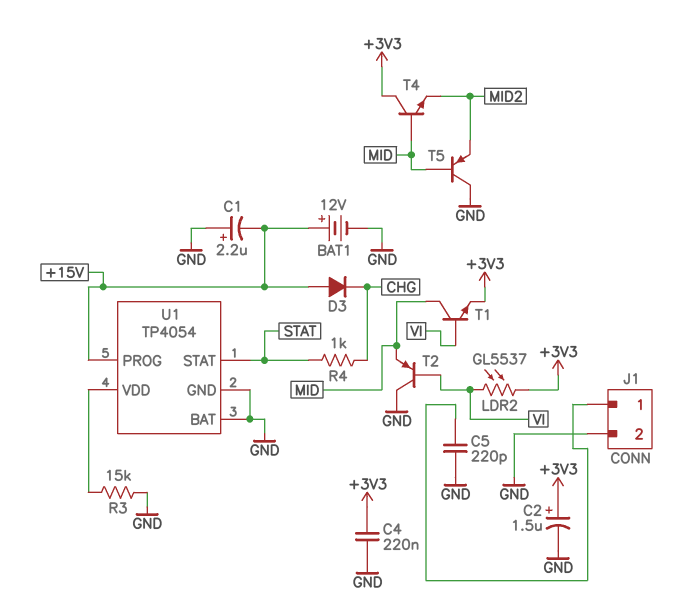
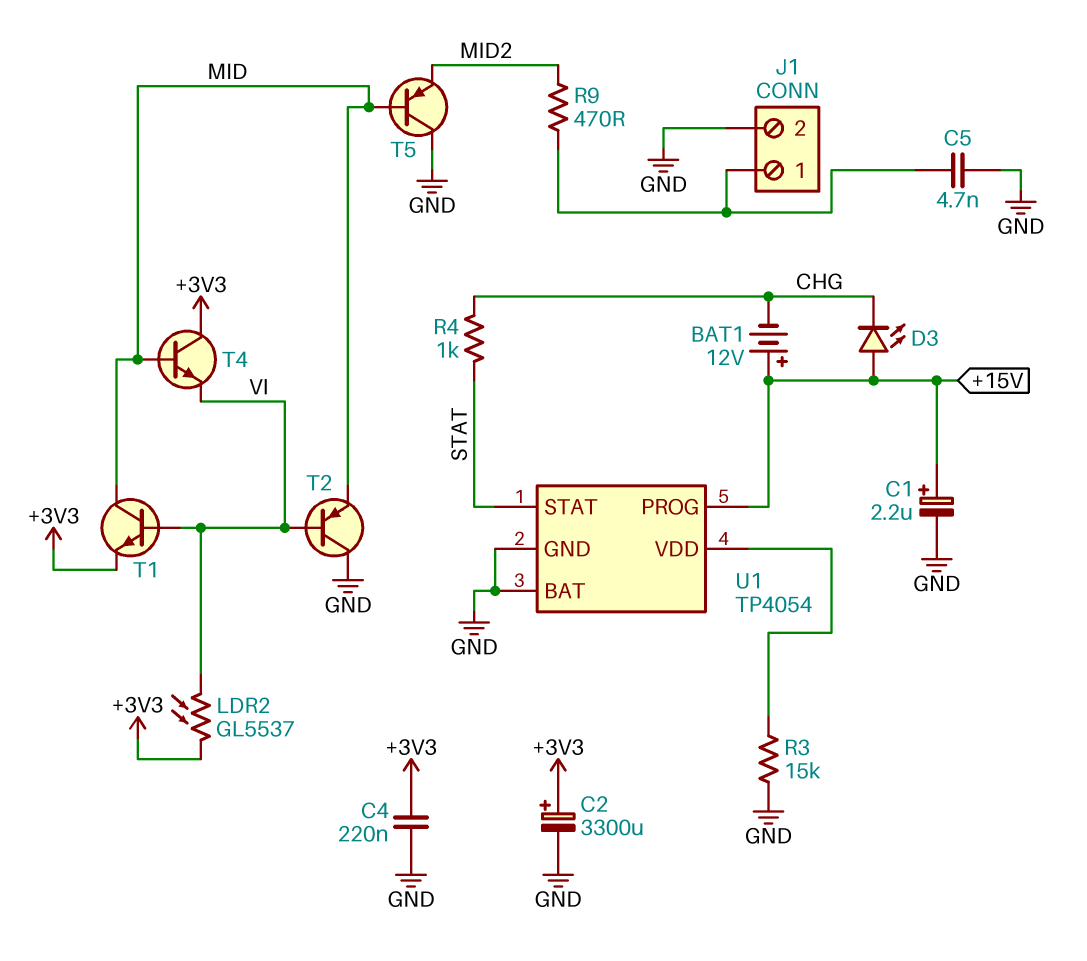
BAT1: 12V (plus +15V, minus GND) -> 12V (plus +15V, minus CHG)
C1: 2.2uF (plus GND, minus +15V) -> 2.2uF (plus +15V, minus GND)
C2: 1.5uF (plus +3V3, minus GND) -> 3300uF (plus +3V3, minus GND)
C5: 220pF (GND, J1/1) -> 4.7nF (GND, J1/1)
D3: diode (A +15V, K CHG) -> LED (A +15V, K CHG)
R9: none -> 470 (J1/1, MID2)
T4: NPN (B MID, C +3V3, E MID2) -> NPN (B MID, C +3V3, E VI)

